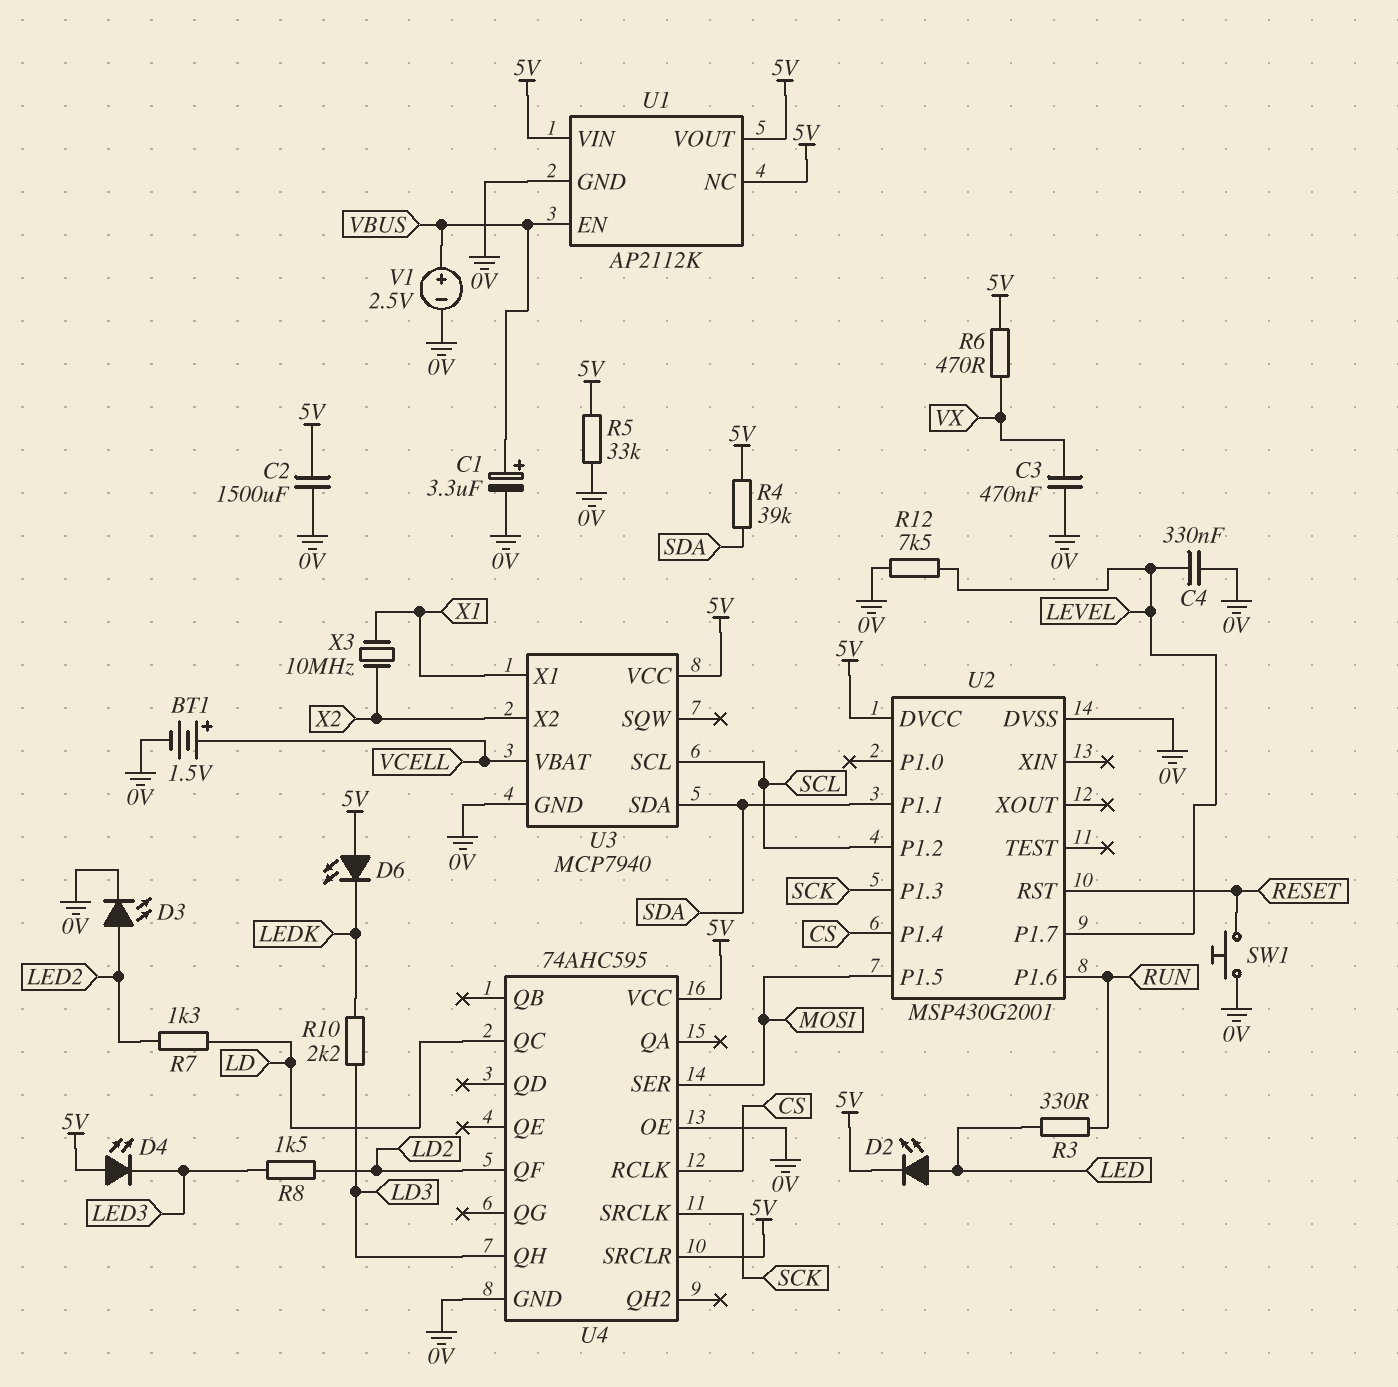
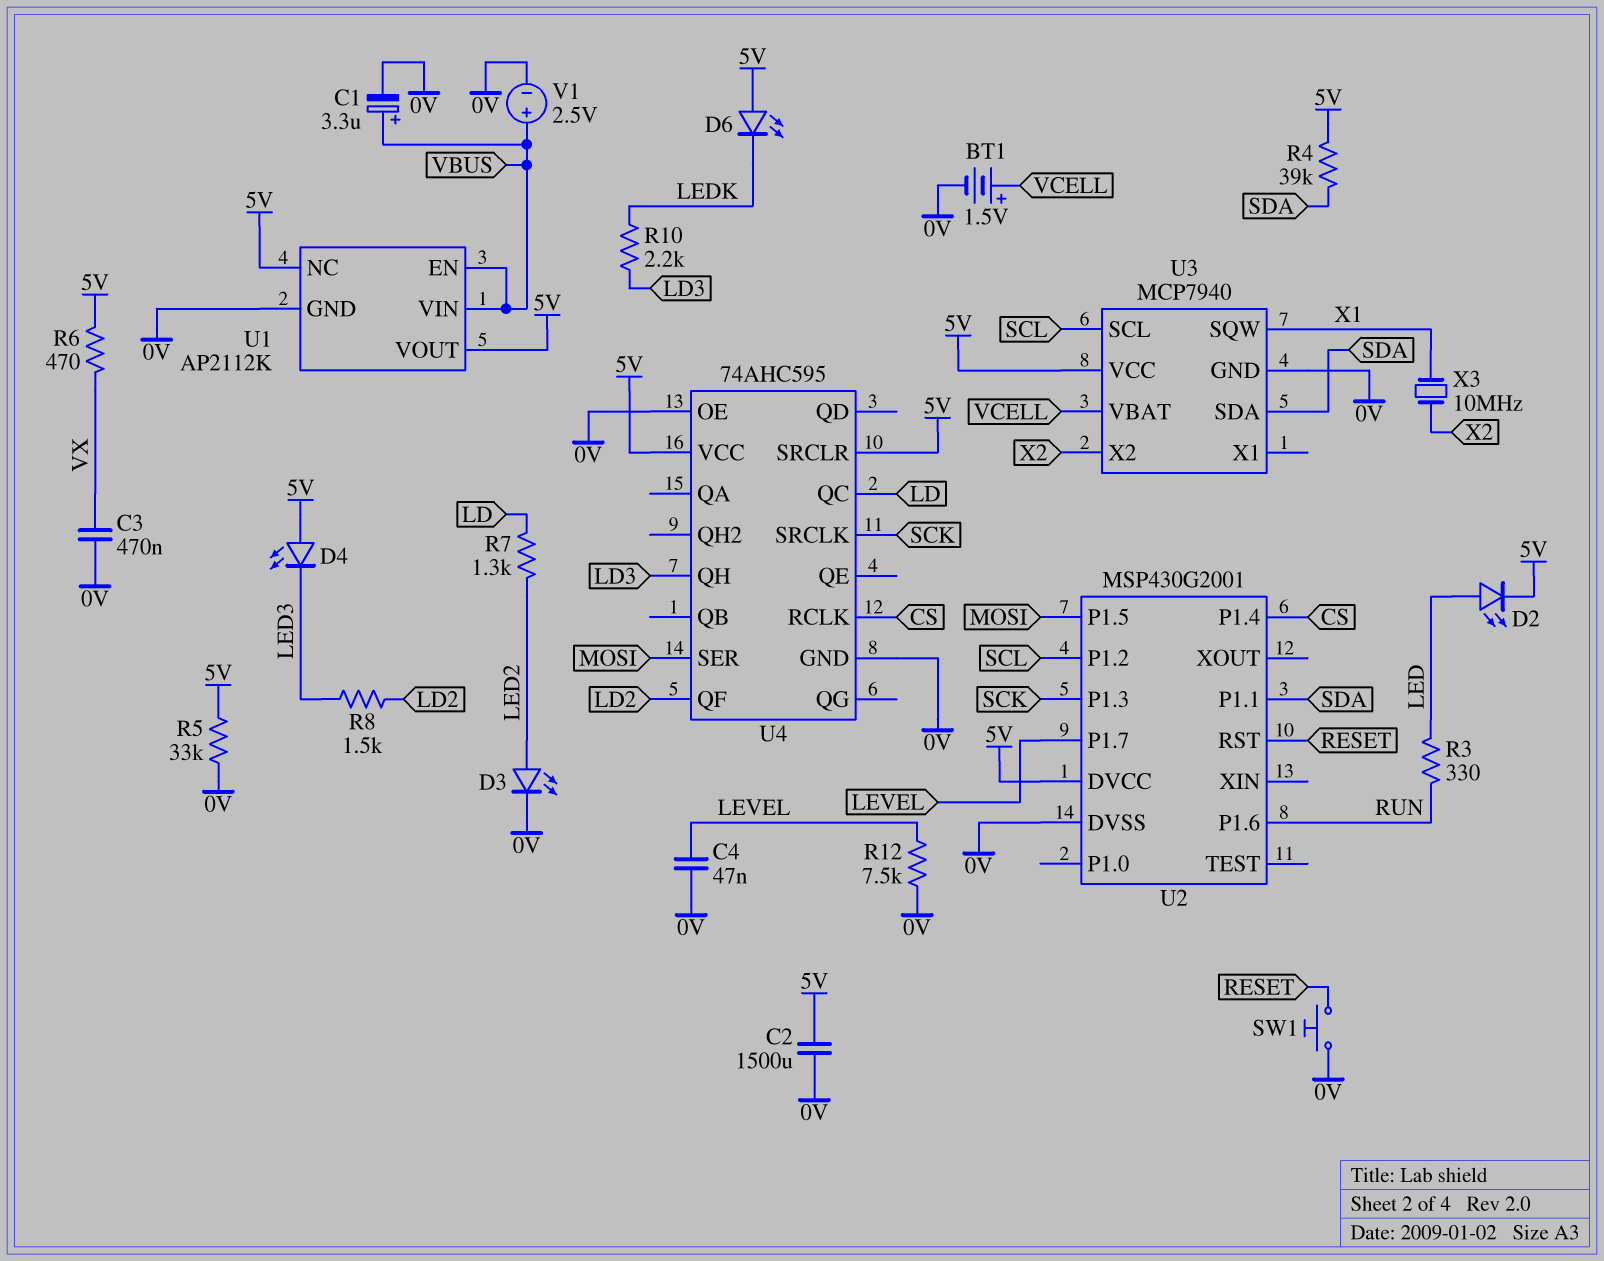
C4: 330nF (0V, LEVEL) -> 47nF (0V, LEVEL)
U1 pin VIN: 5V -> VBUS
U3 pin SQW: none -> X1
U3 pin X1: X1 -> none

